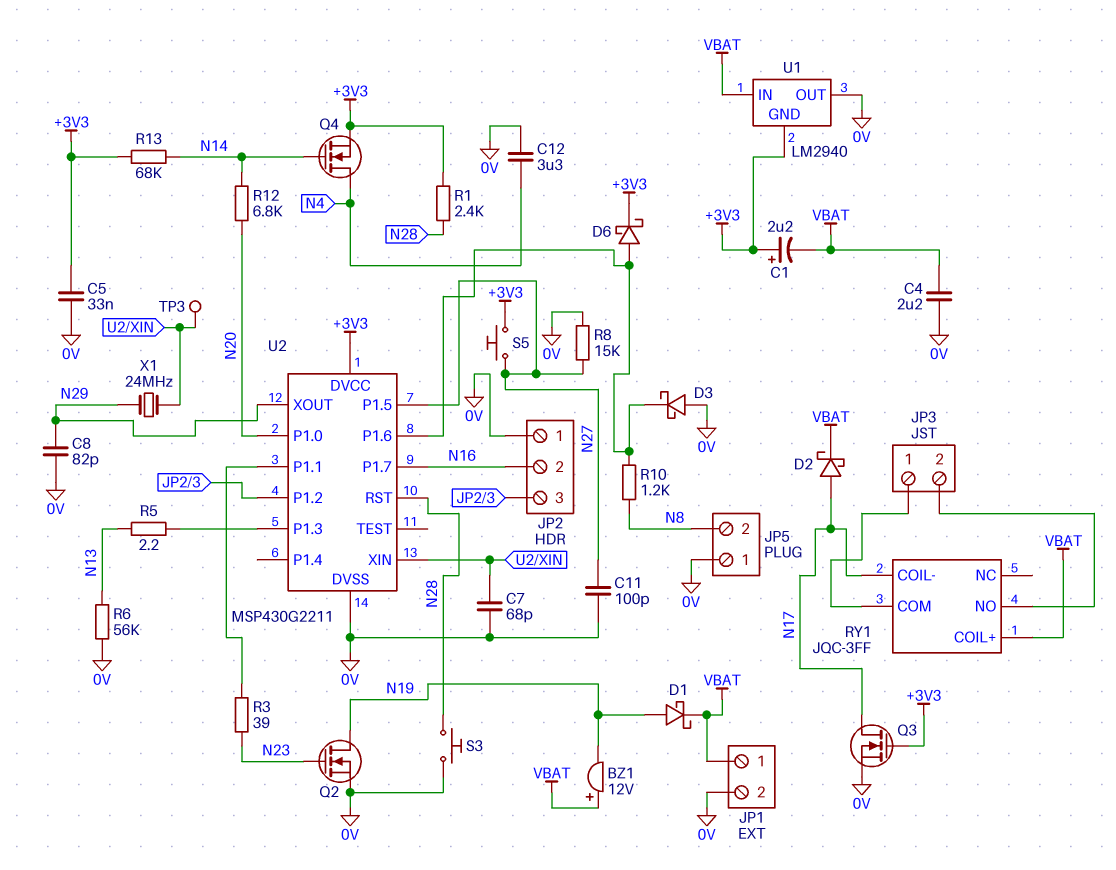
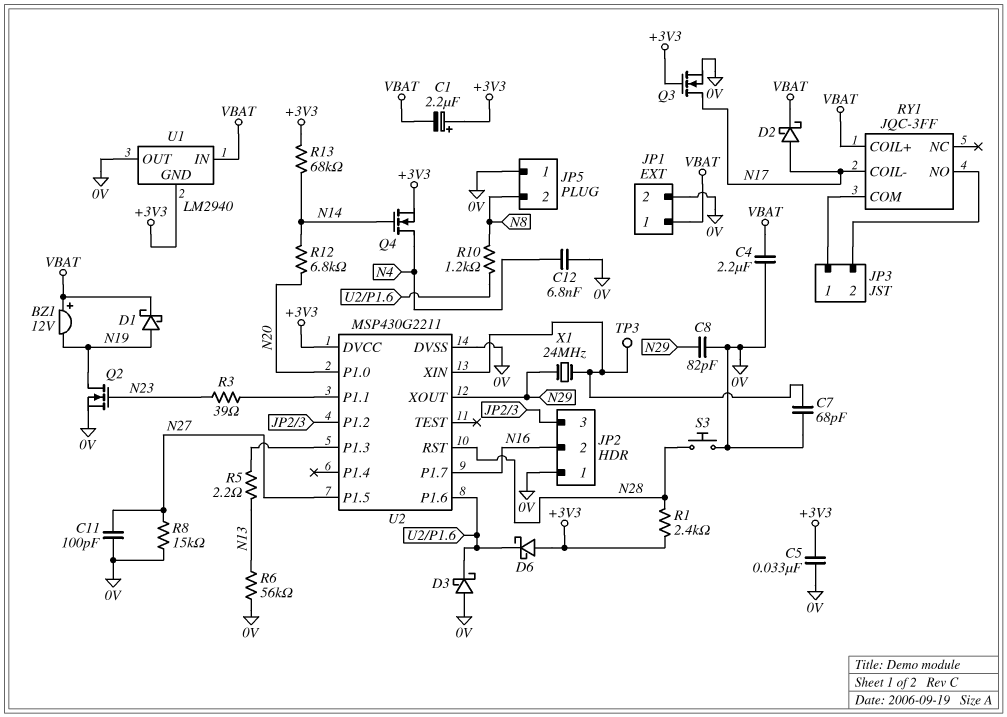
C12: 3.3uF (0V, N4) -> 6.8nF (0V, N4)
D6: schottky (A U2/P1.6, K +3V3) -> schottky (A +3V3, K U2/P1.6)
S5: button (+3V3, N27) -> none

